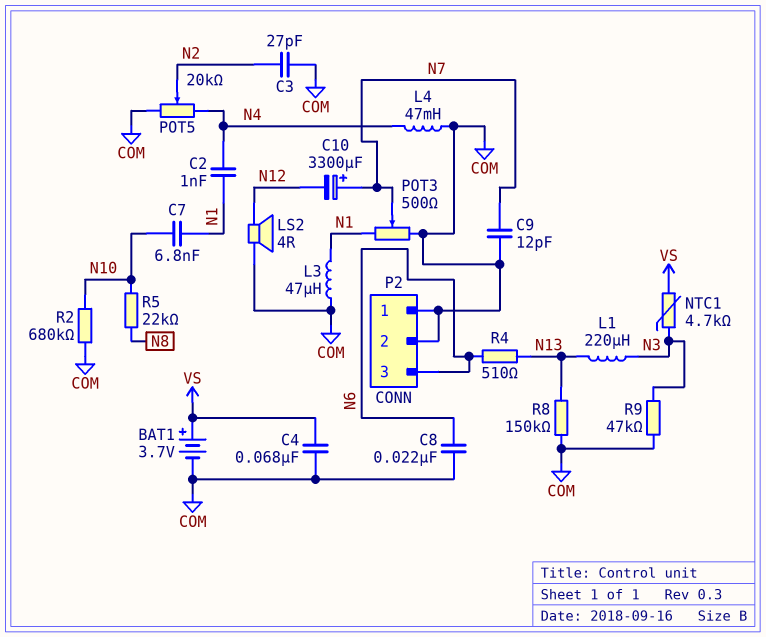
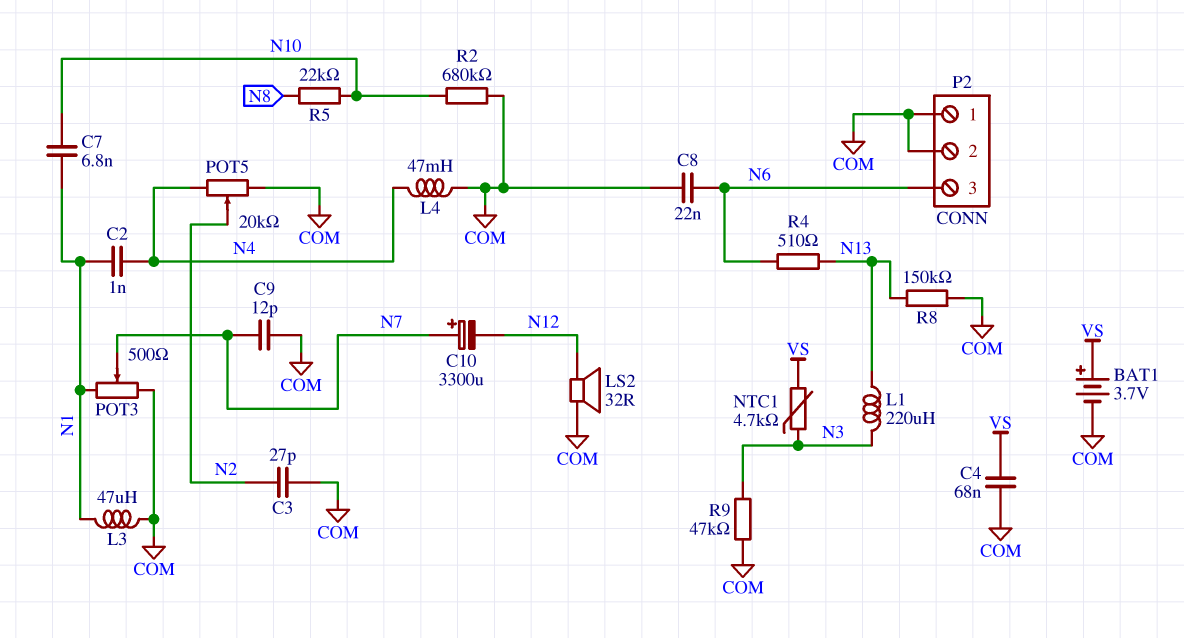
LS2: speaker 4R (COM, N12) -> speaker 32R (COM, N12)

